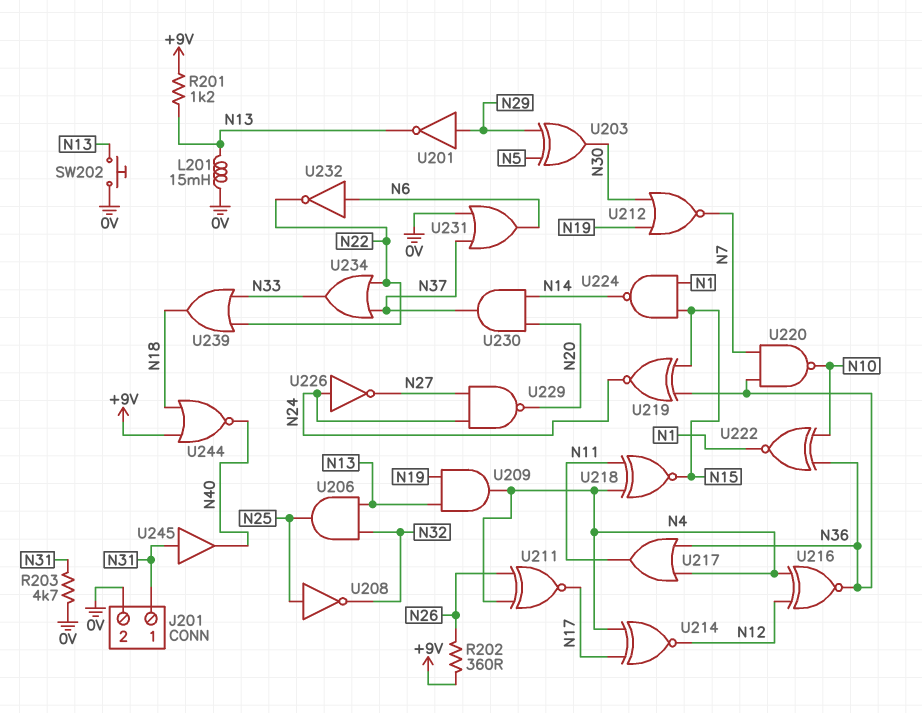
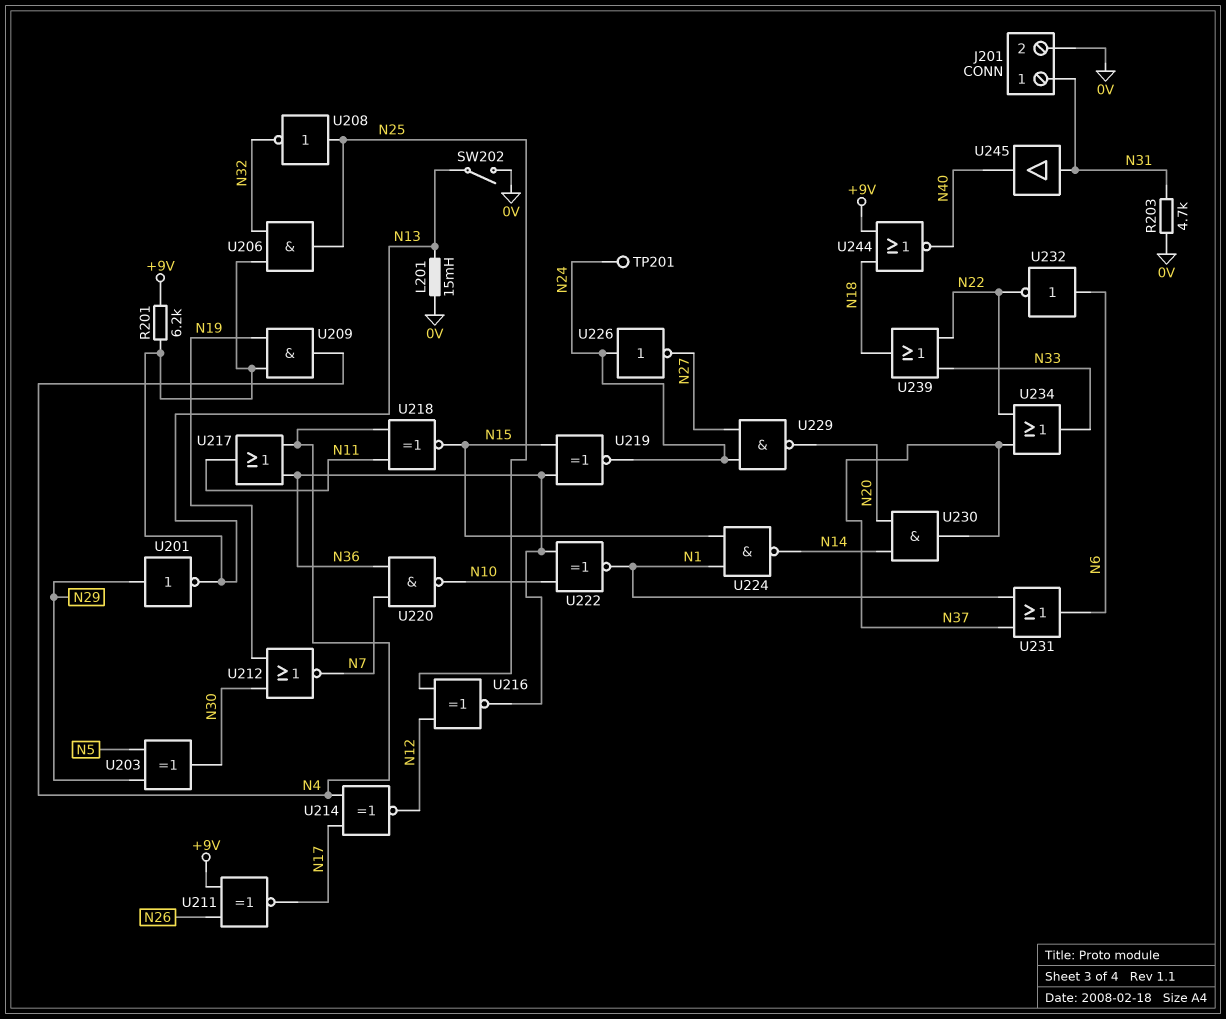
R201: 1.2k (+9V, N13) -> 6.2k (+9V, N13)
R202: 360 (+9V, N26) -> none
SW202: button (0V, N13) -> switch (0V, N13)
TP201: none -> test point (N24)
U211: XNOR (in N4, in N26, out N17) -> XNOR (in +9V, in N26, out N17)
U216: XNOR (in N4, in N12, out N36) -> XNOR (in N12, in N25, out N36)
U231: OR (in 0V, in N37, out N6) -> OR (in N1, in N37, out N6)

